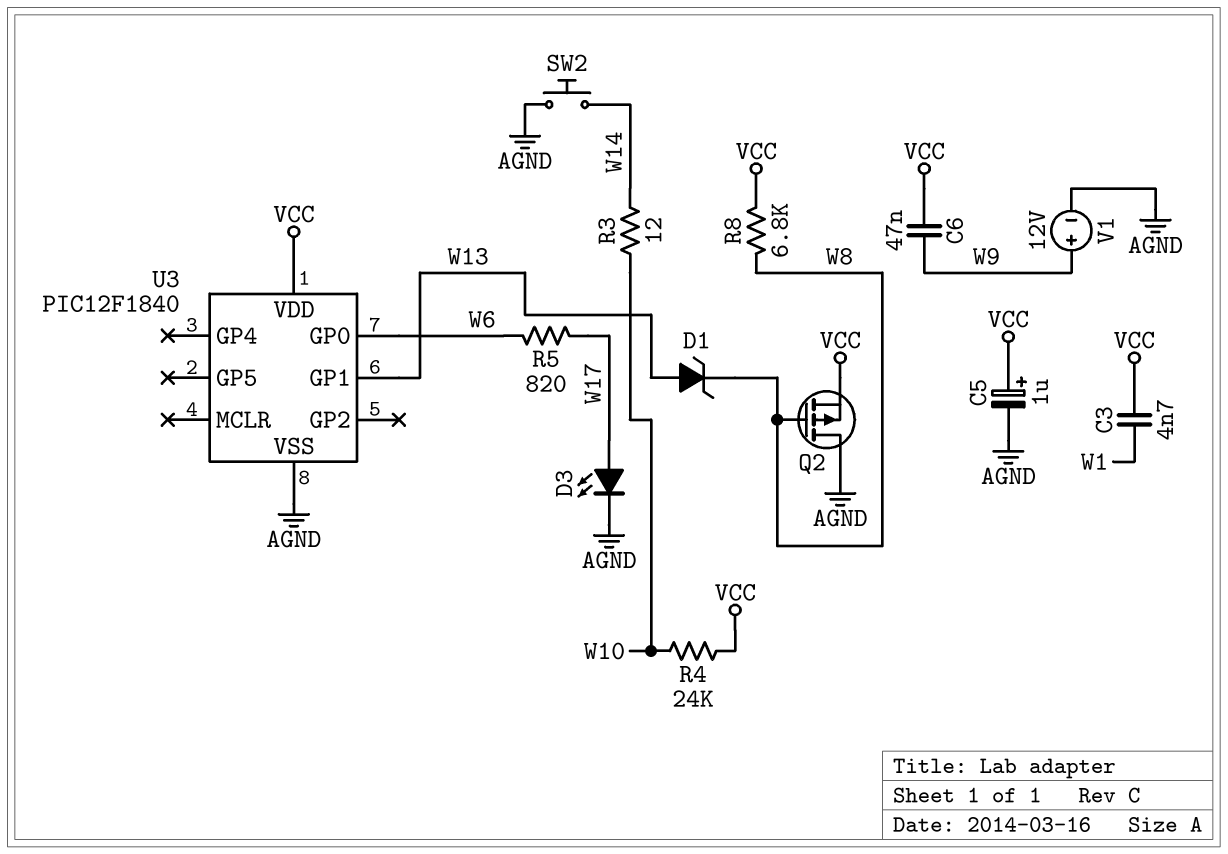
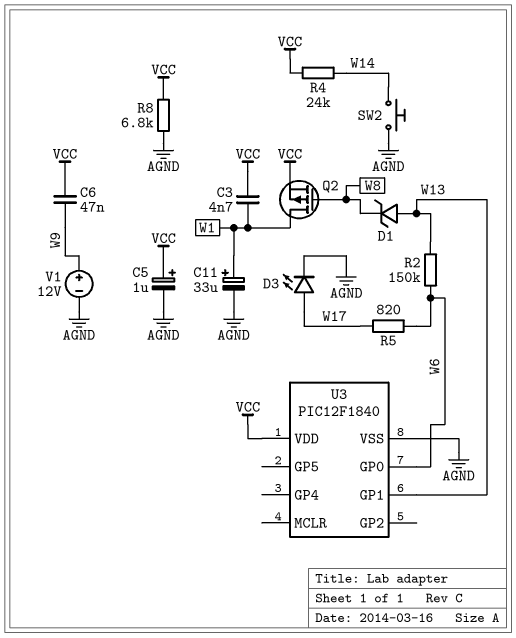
C11: none -> 33uF (plus W1, minus AGND)
Q2: PMOS (G W8, D AGND, S VCC) -> PMOS (G W8, D W1, S VCC)
R2: none -> 150k (W6, W13)
R3: 12 (W10, W14) -> none
R4: 24k (VCC, W10) -> 24k (VCC, W14)
R8: 6.8k (VCC, W8) -> 6.8k (AGND, VCC)

